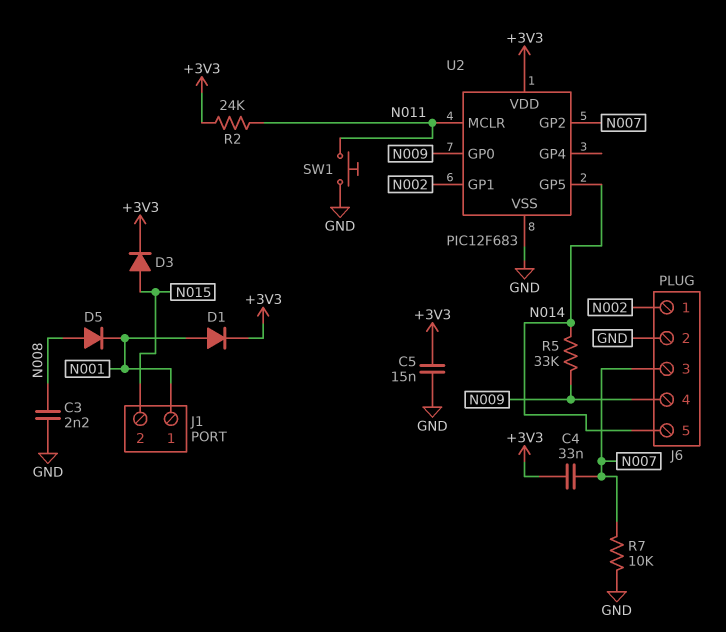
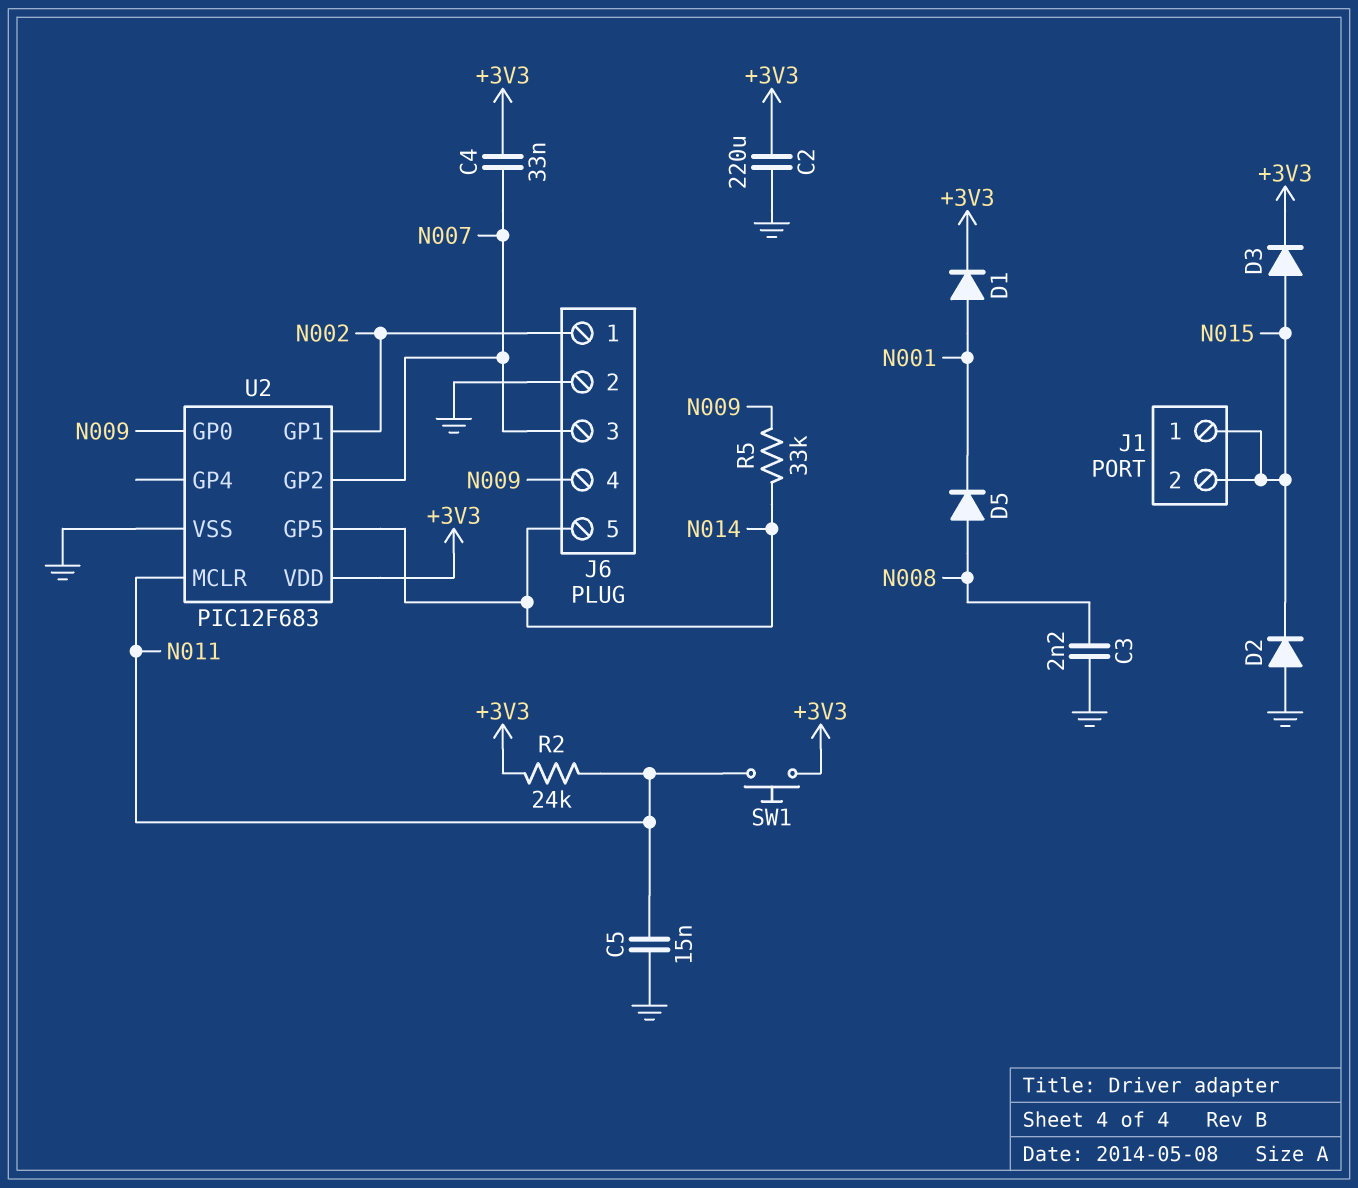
C2: none -> 220uF (+3V3, GND)
C5: 15nF (+3V3, GND) -> 15nF (GND, N011)
D2: none -> diode (A GND, K N015)
J1 pin 1: N001 -> N015
R7: 10k (GND, N007) -> none
SW1: button (GND, N011) -> button (+3V3, N011)

